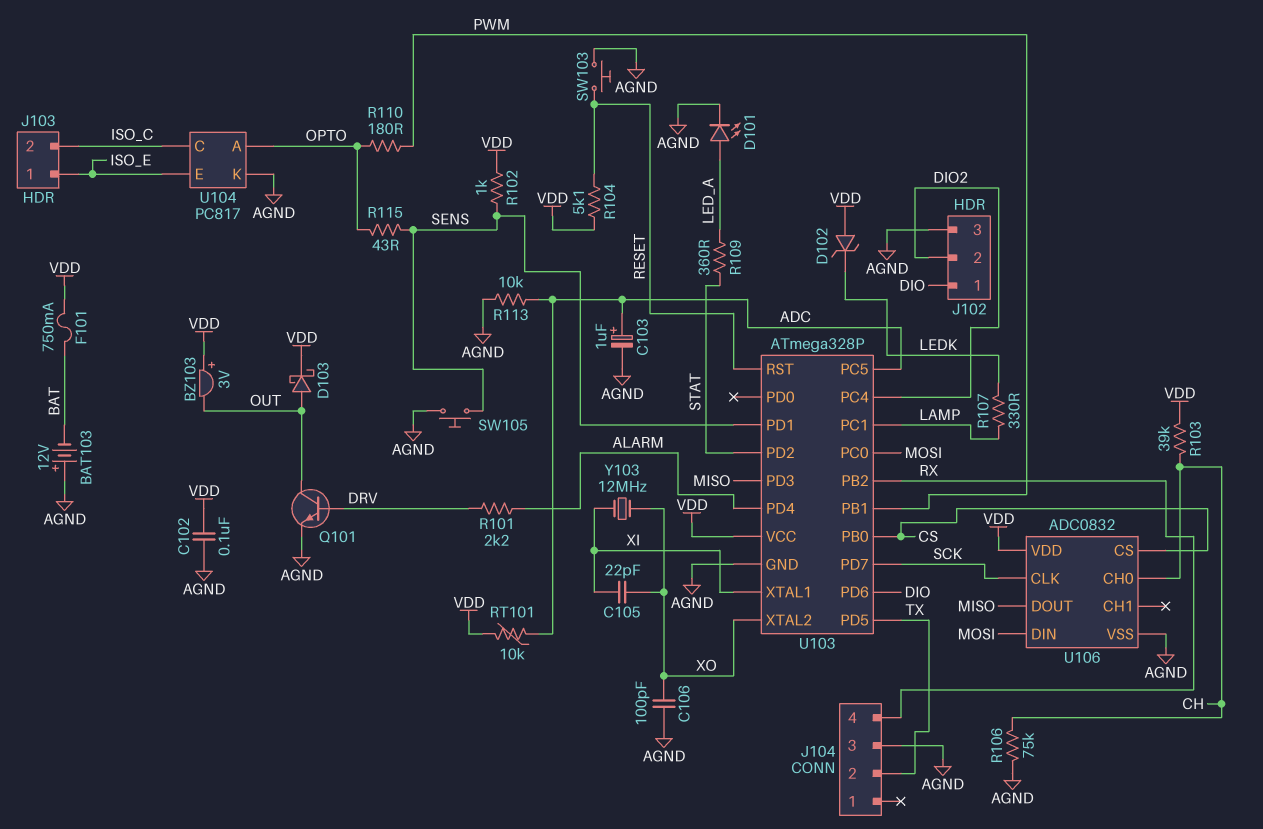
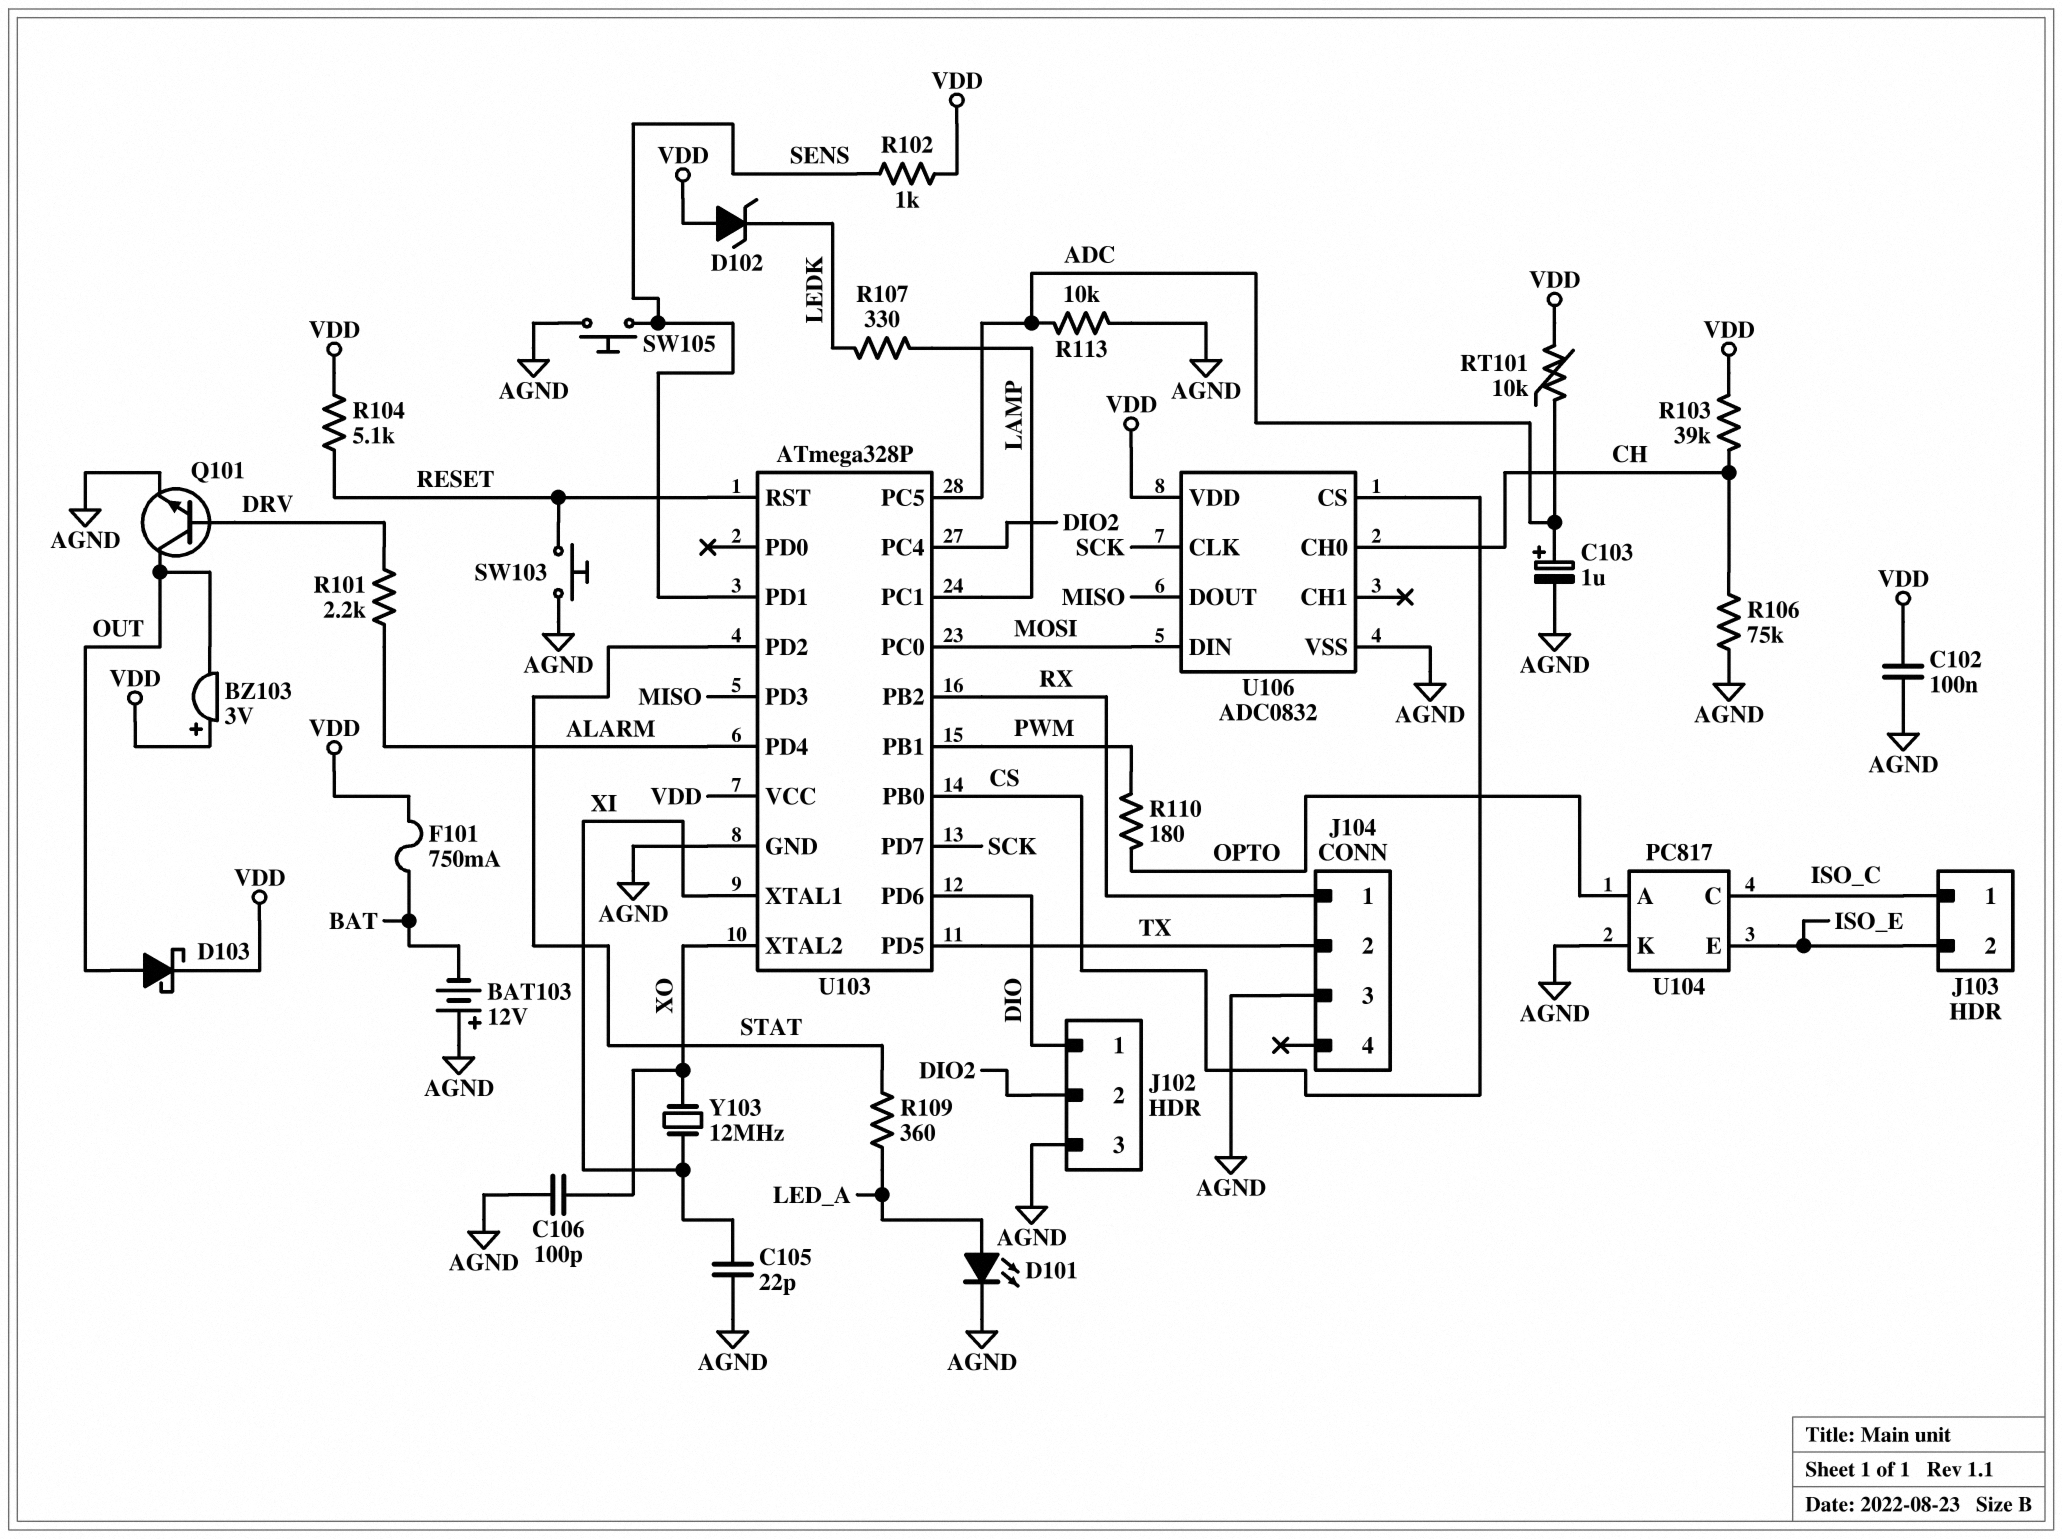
C105: 22pF (XI, XO) -> 22pF (AGND, XI)
J103 pin 1: ISO_E -> ISO_C
J103 pin 2: ISO_C -> ISO_E
J104 pin 1: none -> RX
J104 pin 4: RX -> none
R115: 43 (OPTO, SENS) -> none

